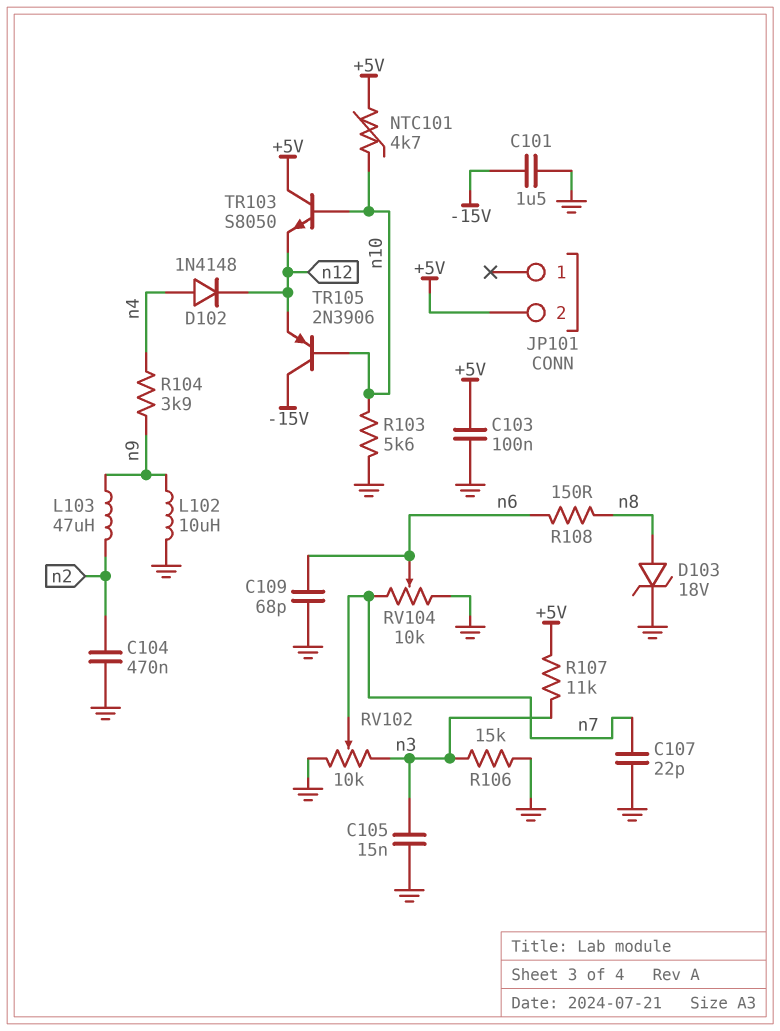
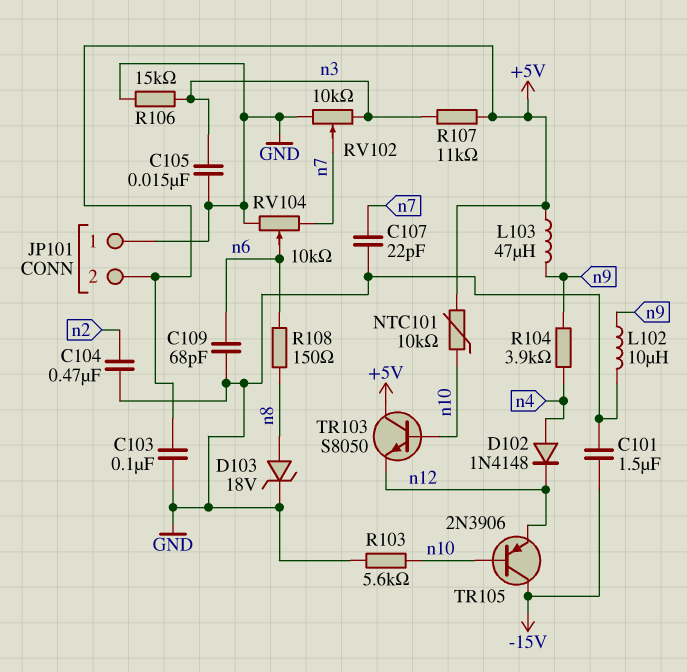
JP101 pin 1: none -> GND
L103: 47uH (n2, n9) -> 47uH (+5V, n9)
NTC101: 4.7k (+5V, n10) -> 10k (+5V, n10)

